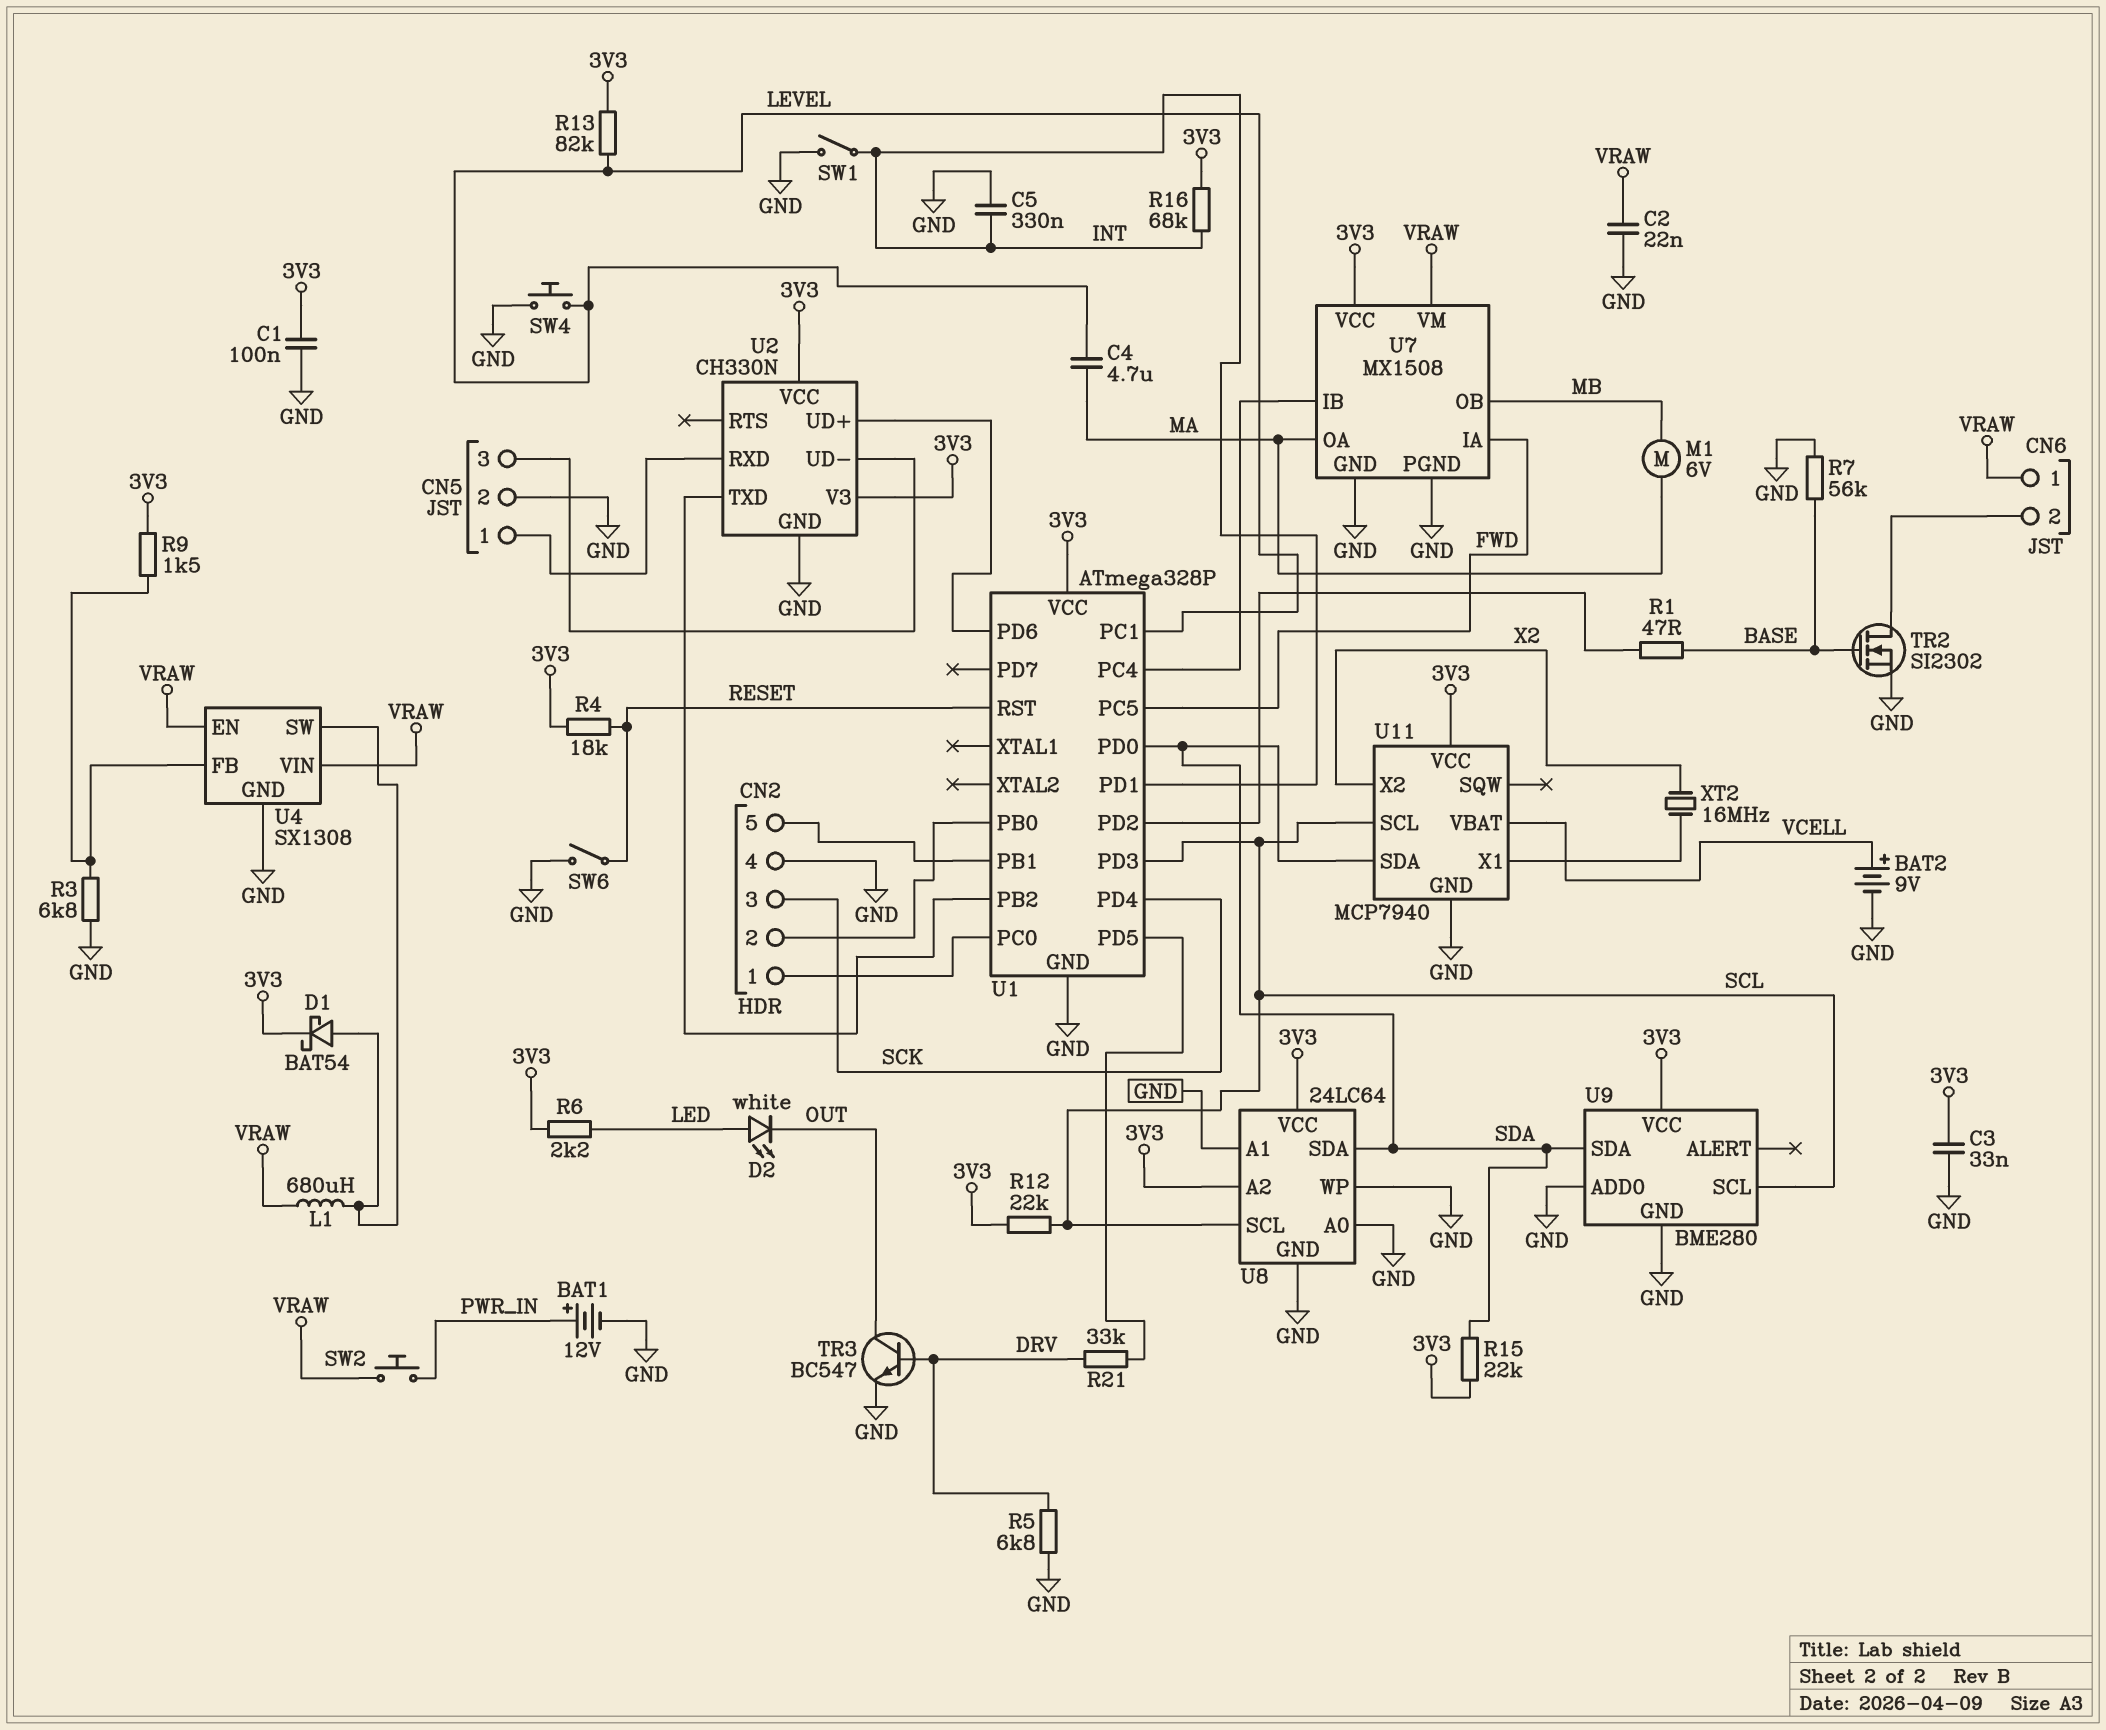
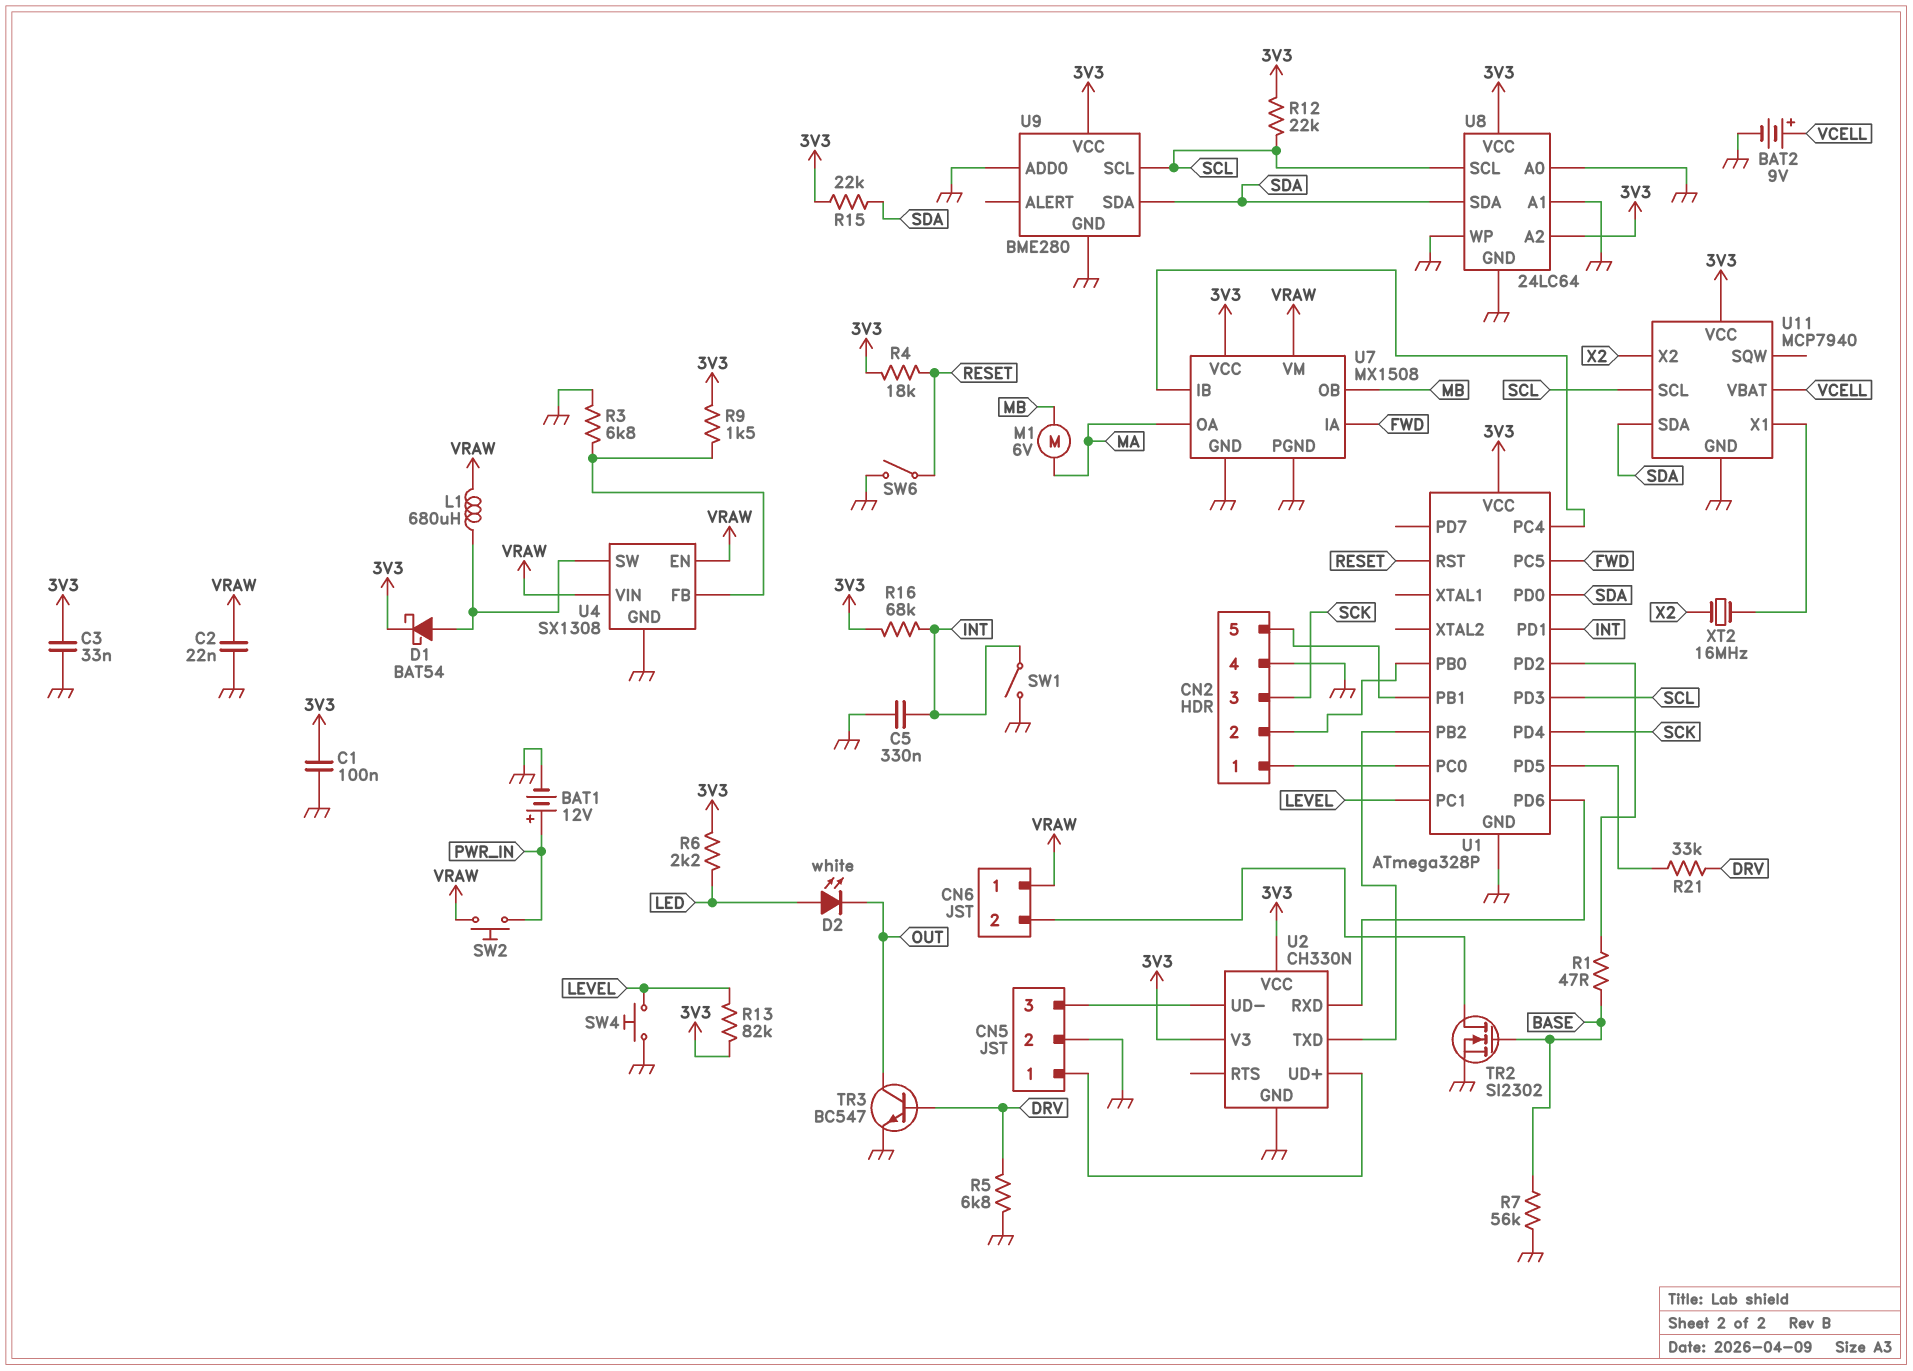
C4: 4.7uF (LEVEL, MA) -> none
U2 pin RXD: CN5/1 -> U1/PD6
U2 pin UD+: U1/PD6 -> CN5/1

